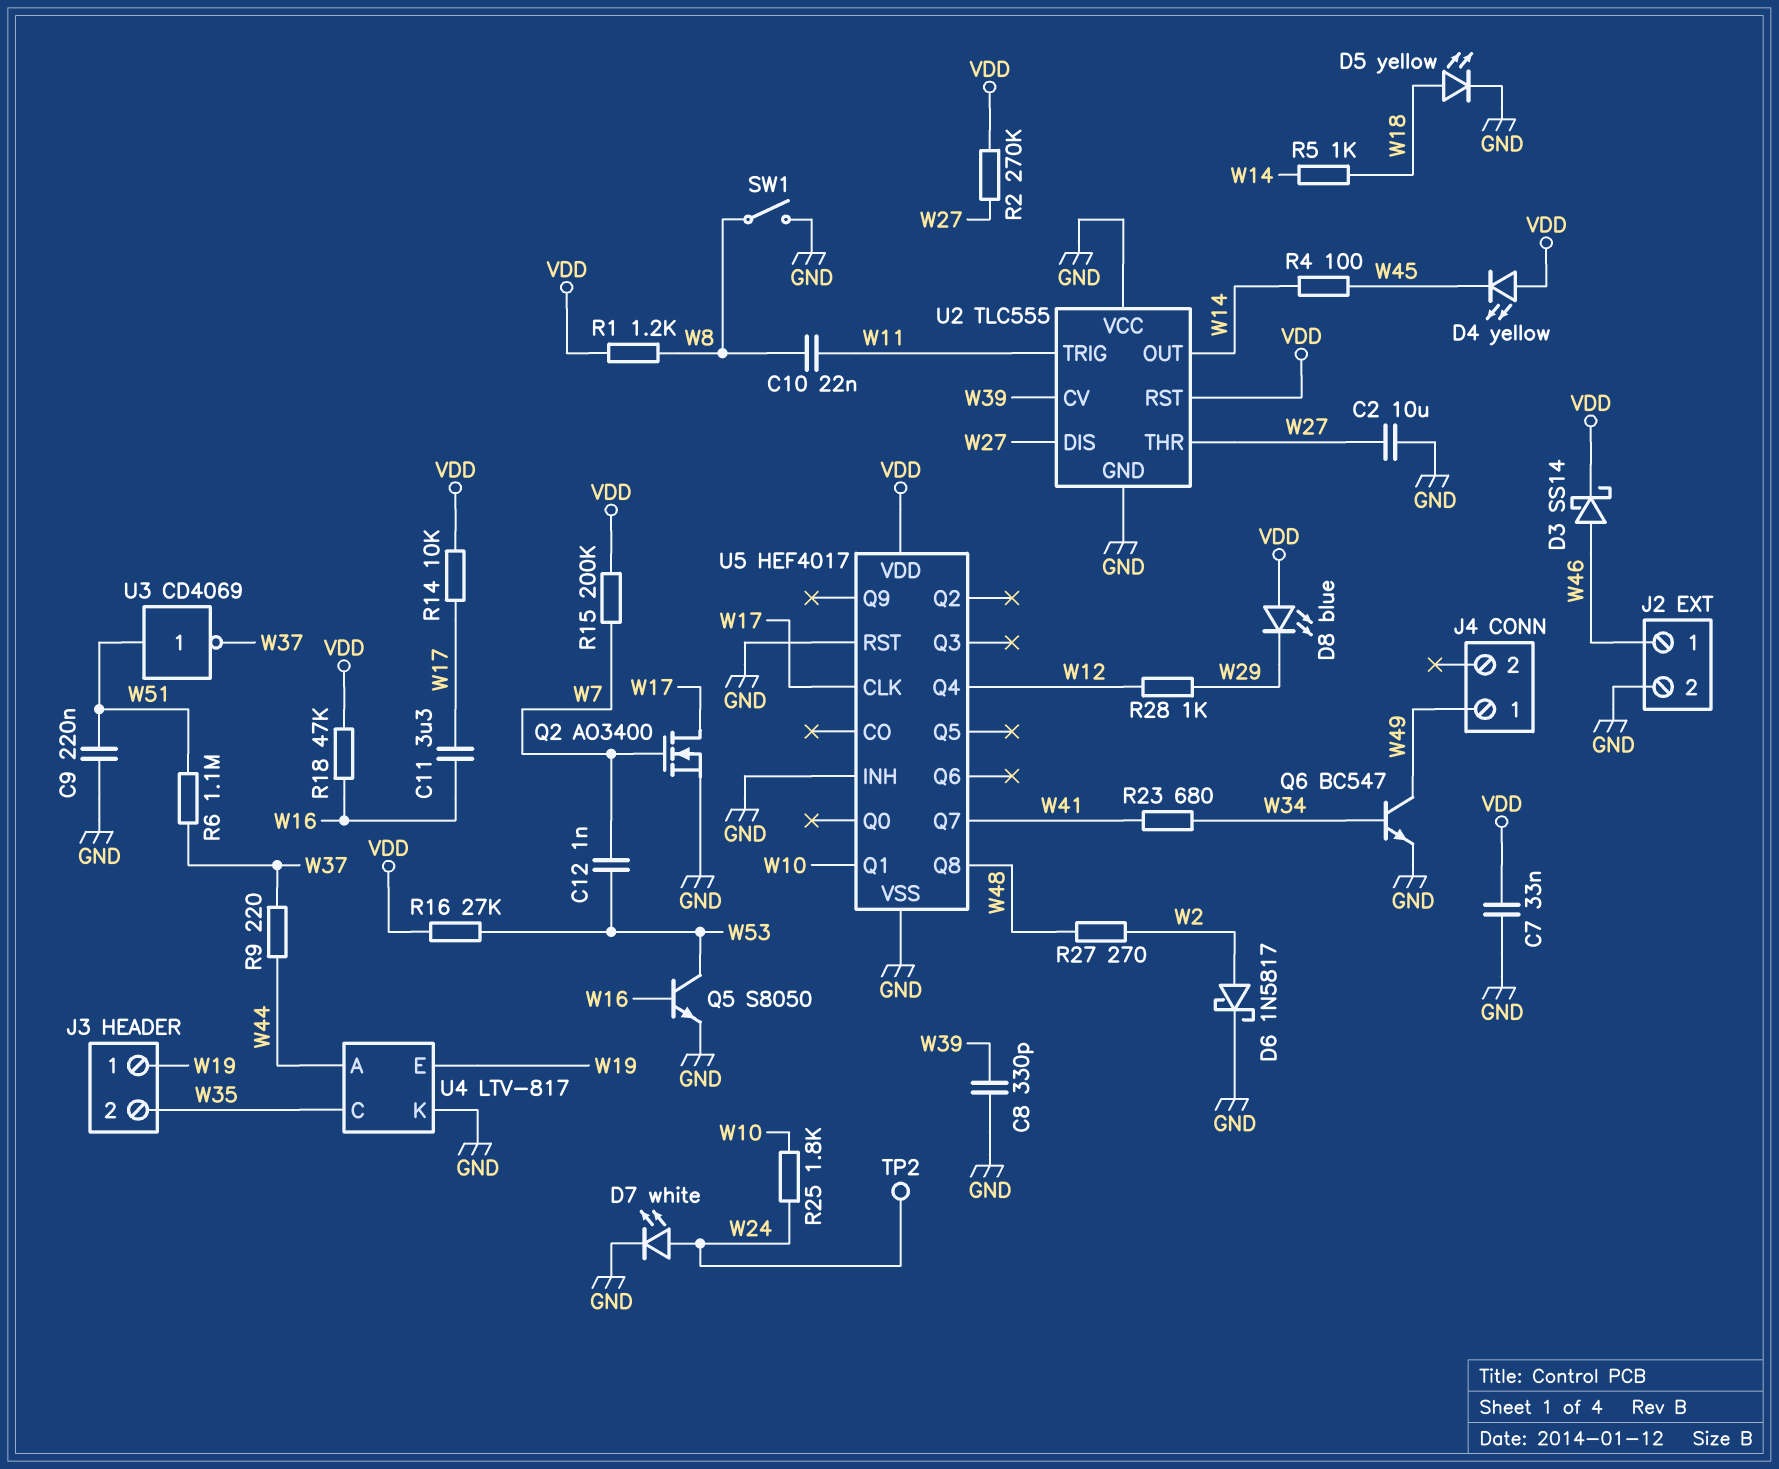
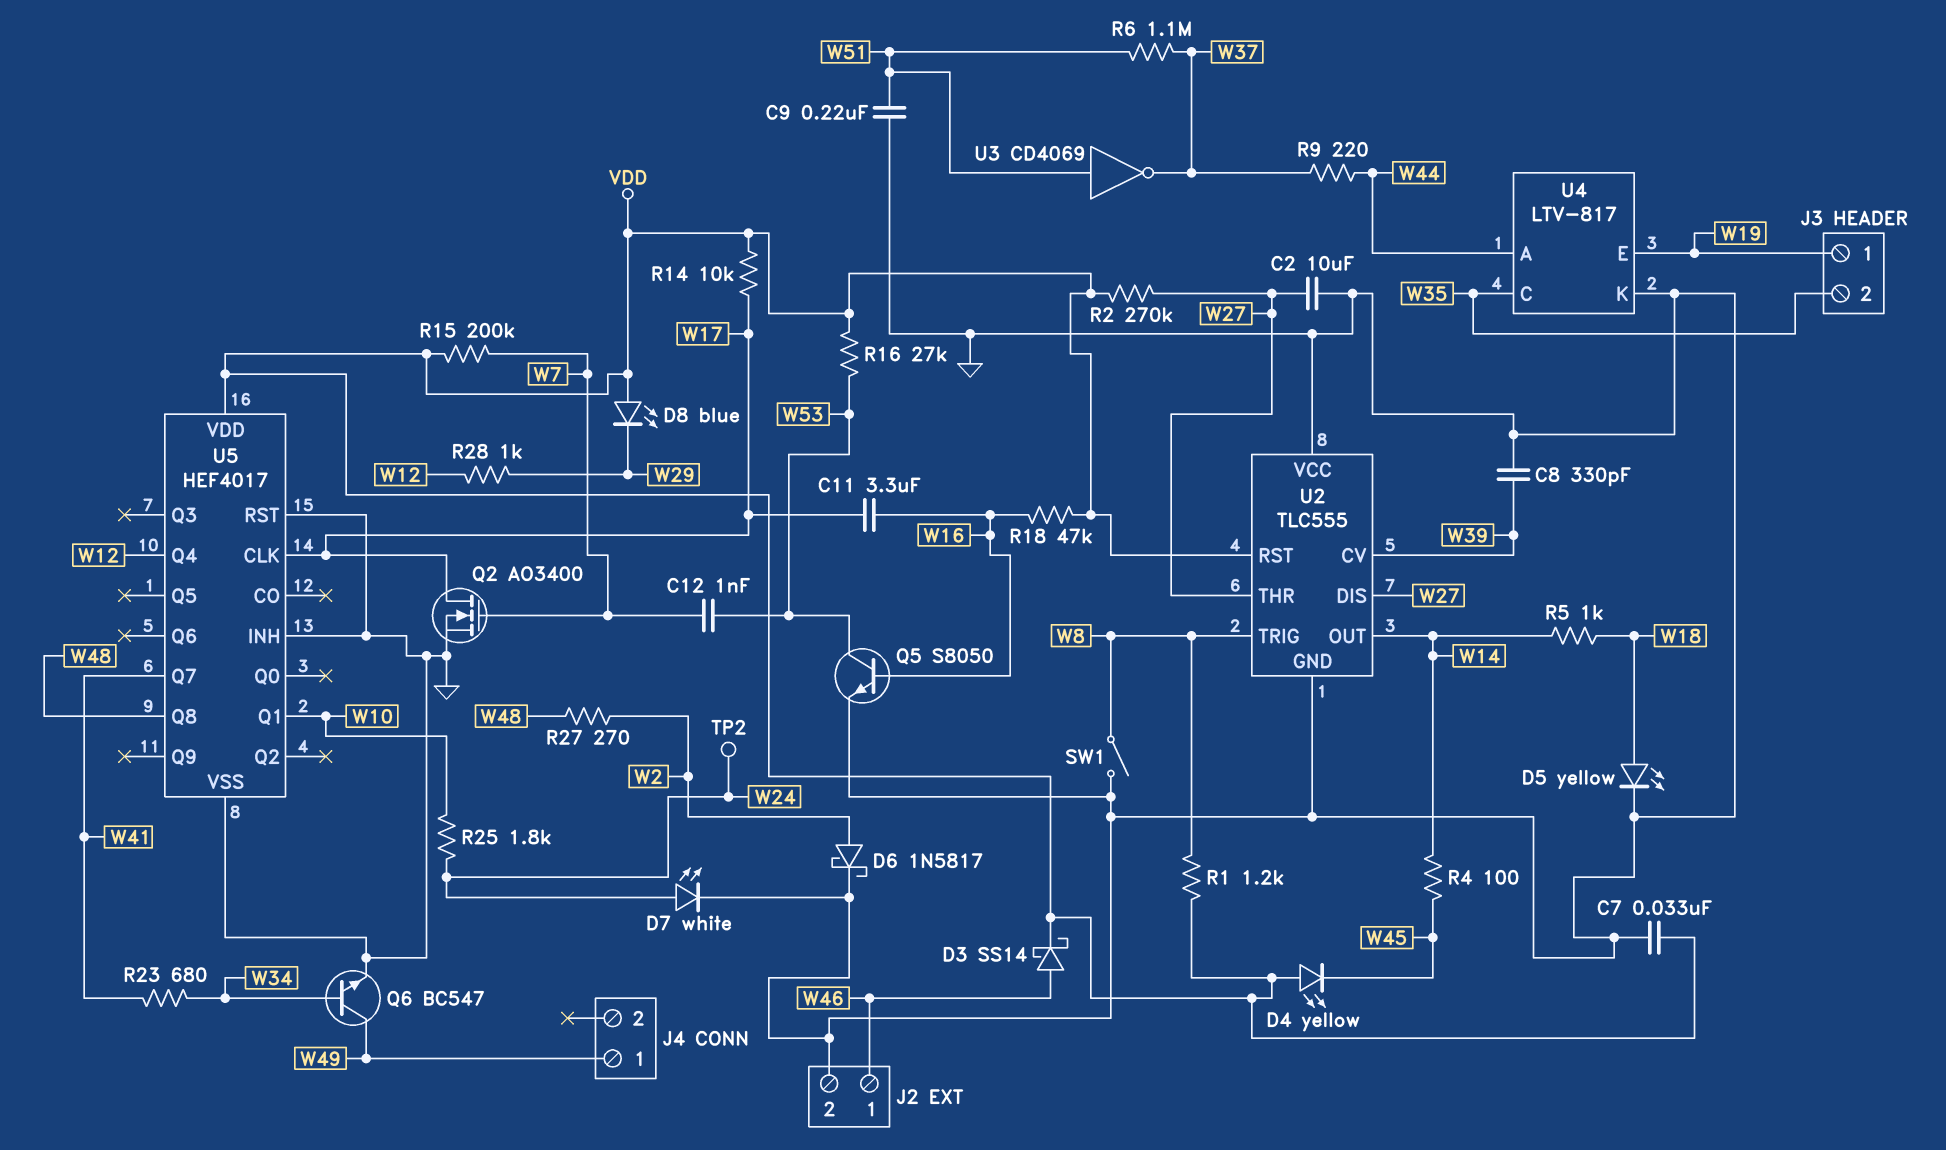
C10: 22nF (W8, W11) -> none
U2 pin TRIG: W11 -> W8

